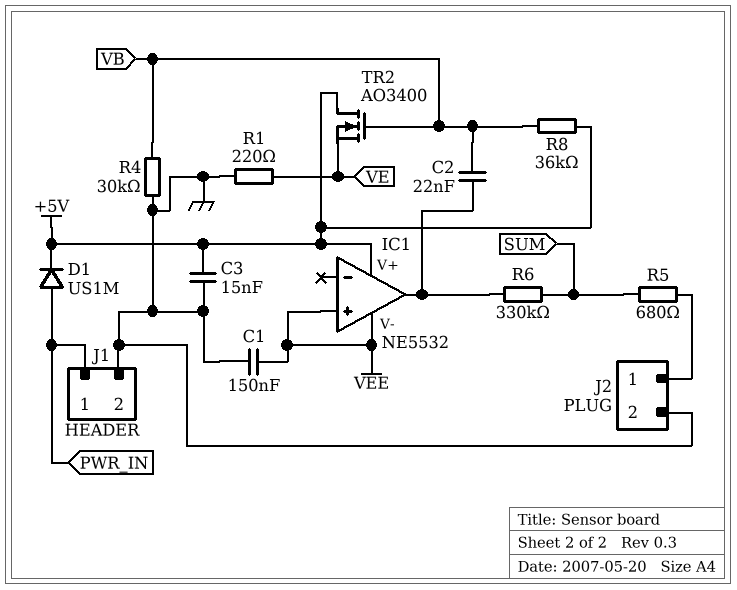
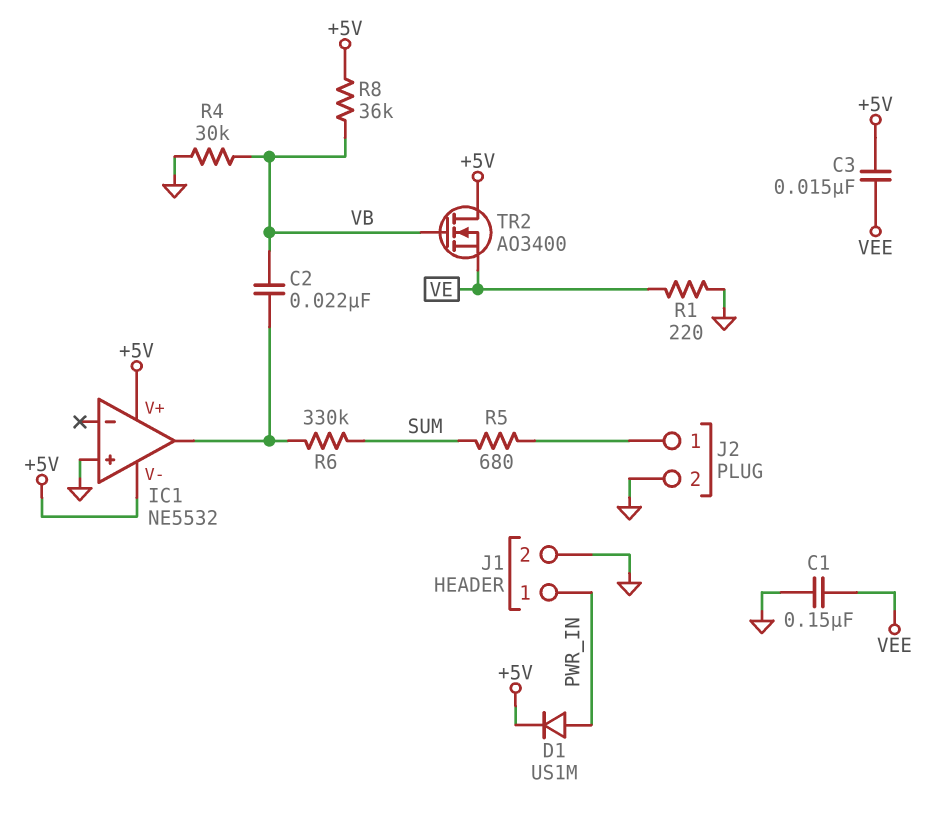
C3: 15nF (+5V, GND) -> 15nF (+5V, VEE)
IC1 pin V-: VEE -> +5V
IC1 pin in+: VEE -> GND

